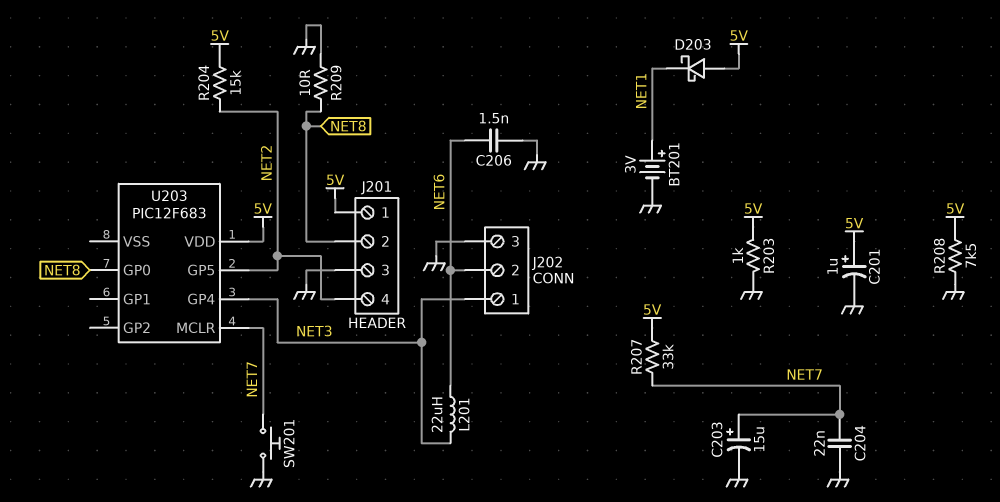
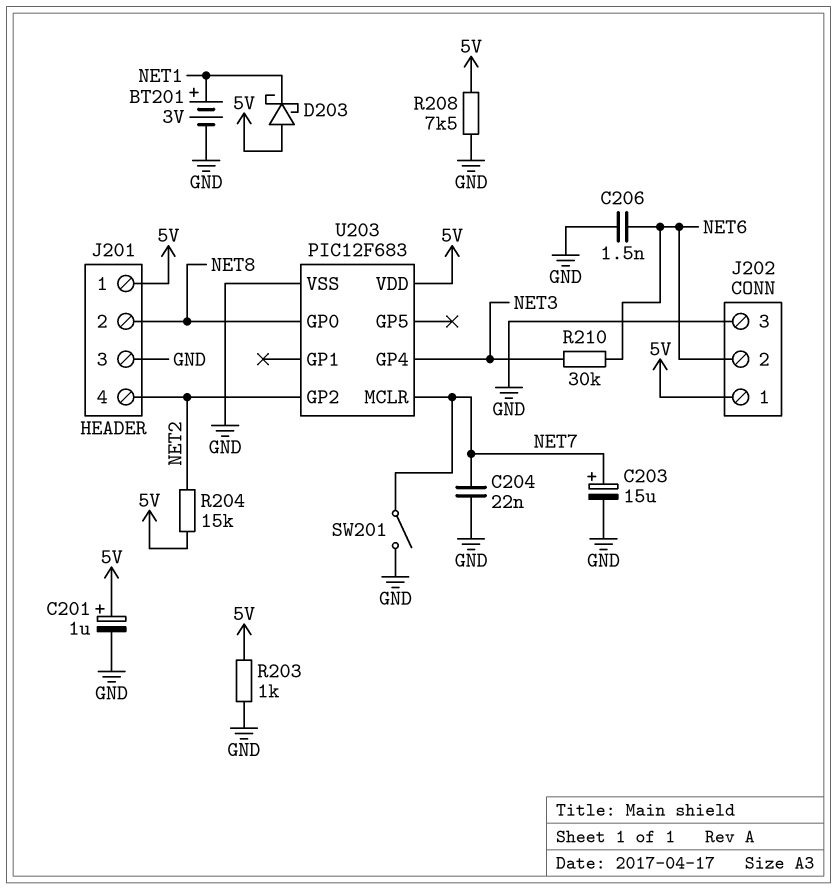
J202 pin 1: NET3 -> 5V
L201: 22uH (NET3, NET6) -> none
R207: 33k (5V, NET7) -> none
R209: 10 (GND, NET8) -> none
R210: none -> 30k (NET3, NET6)
SW201: button (GND, NET7) -> switch (GND, NET7)
U203 pin GP2: none -> NET2
U203 pin GP5: NET2 -> none
U203 pin VSS: none -> GND

